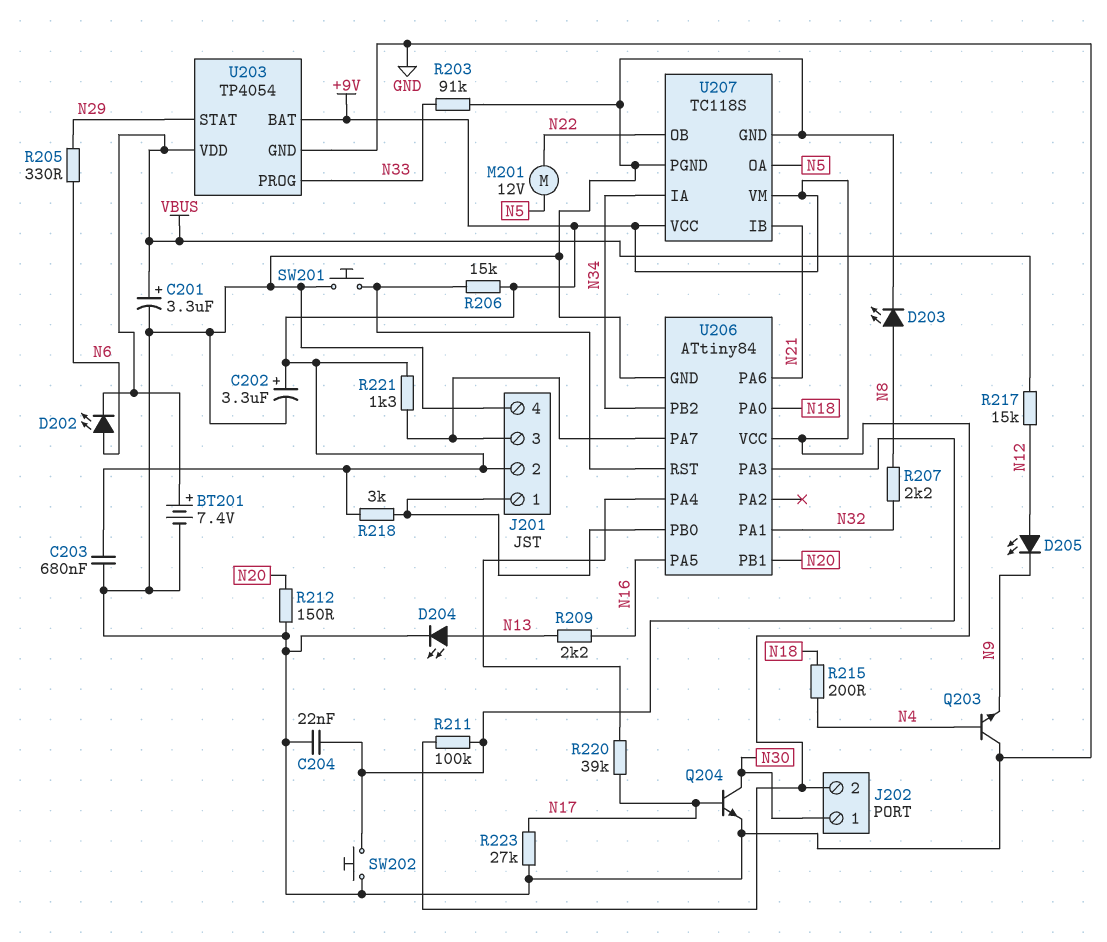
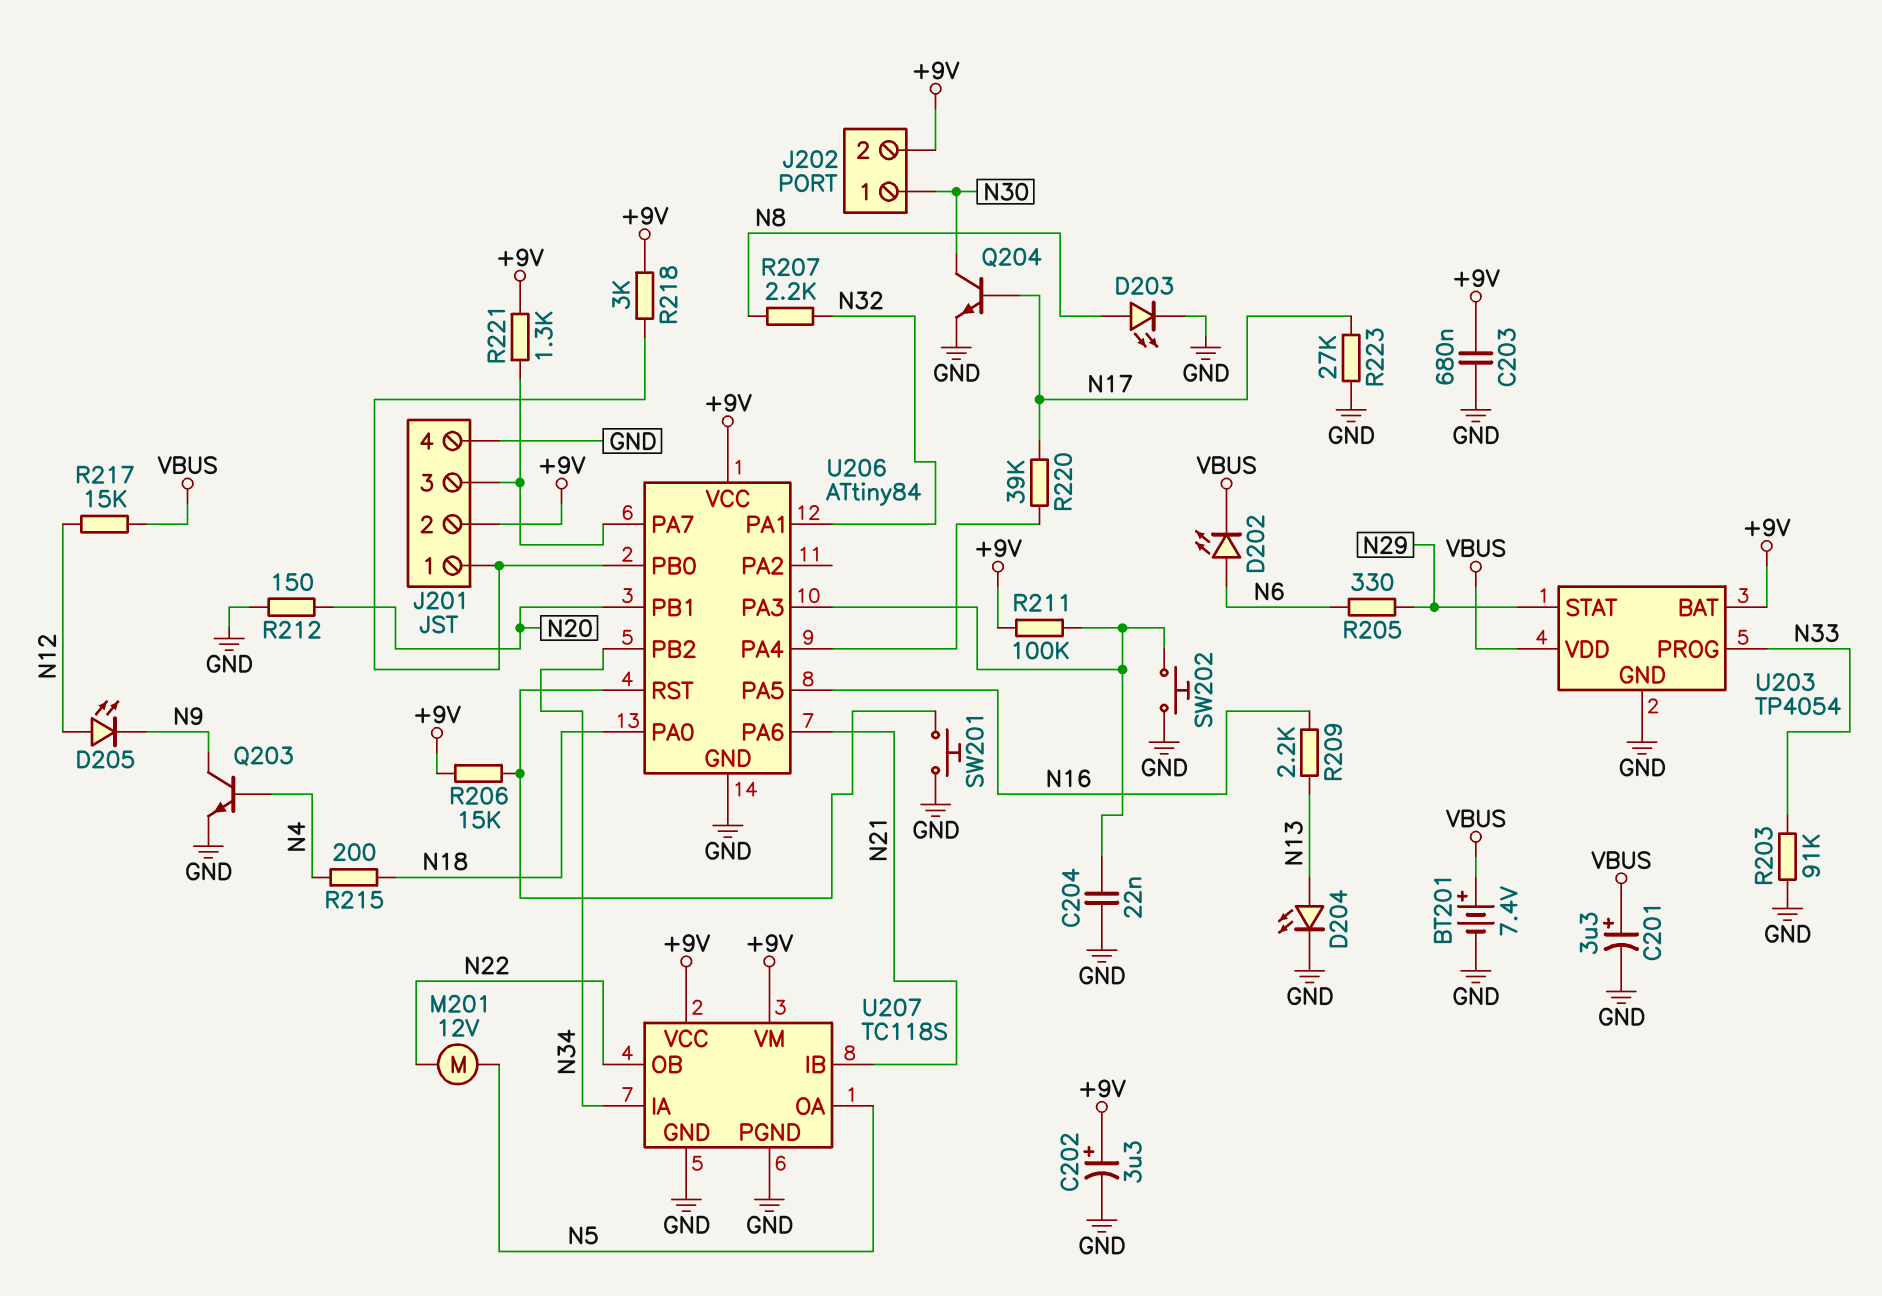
Q203: NPN (B N4, C GND, E N9) -> NPN (B N4, C N9, E GND)

